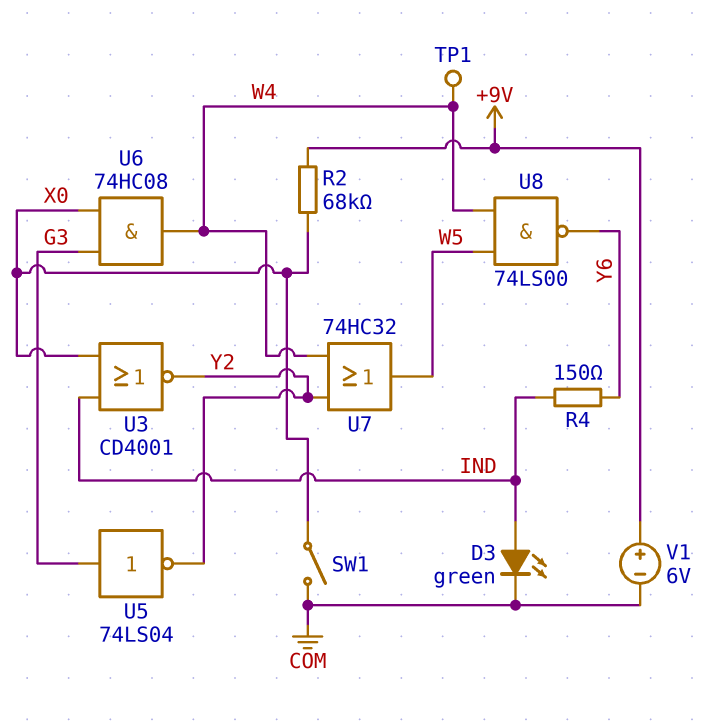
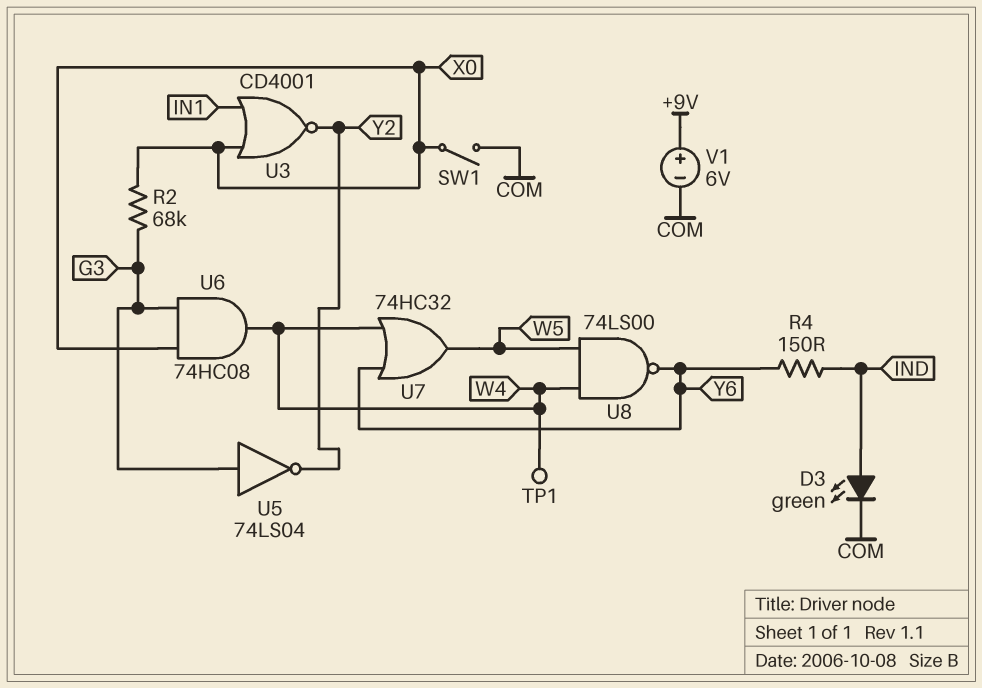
R2: 68k (+9V, X0) -> 68k (G3, X0)
U3: NOR CD4001 (in IND, in X0, out Y2) -> NOR CD4001 (in IN1, in X0, out Y2)
U7: OR 74HC32 (in W4, in Y2, out W5) -> OR 74HC32 (in W4, in Y6, out W5)

